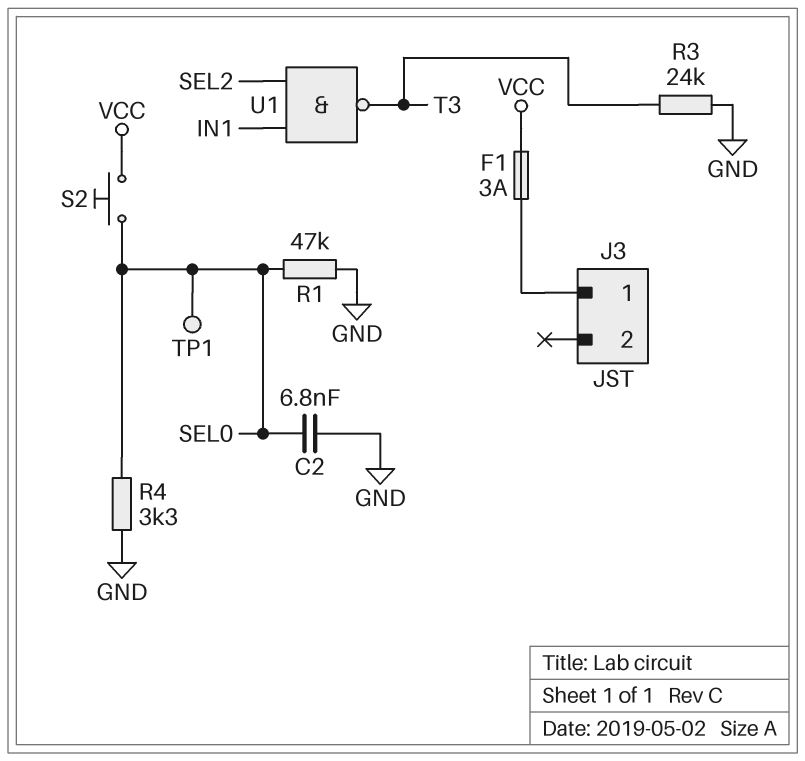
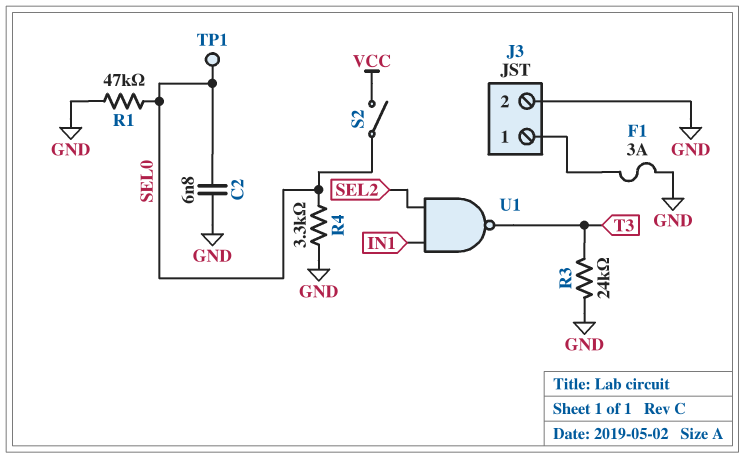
F1: 3A (J3/1, VCC) -> 3A (GND, J3/1)
J3 pin 2: none -> GND
S2: button (SEL0, VCC) -> switch (SEL0, VCC)

